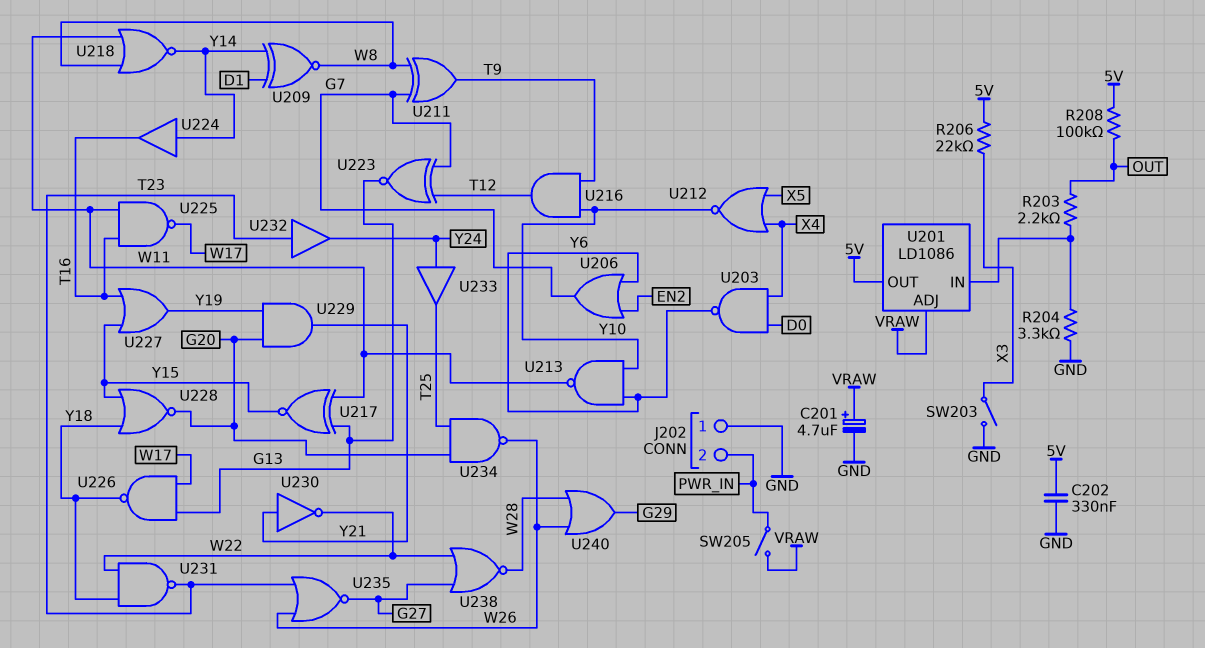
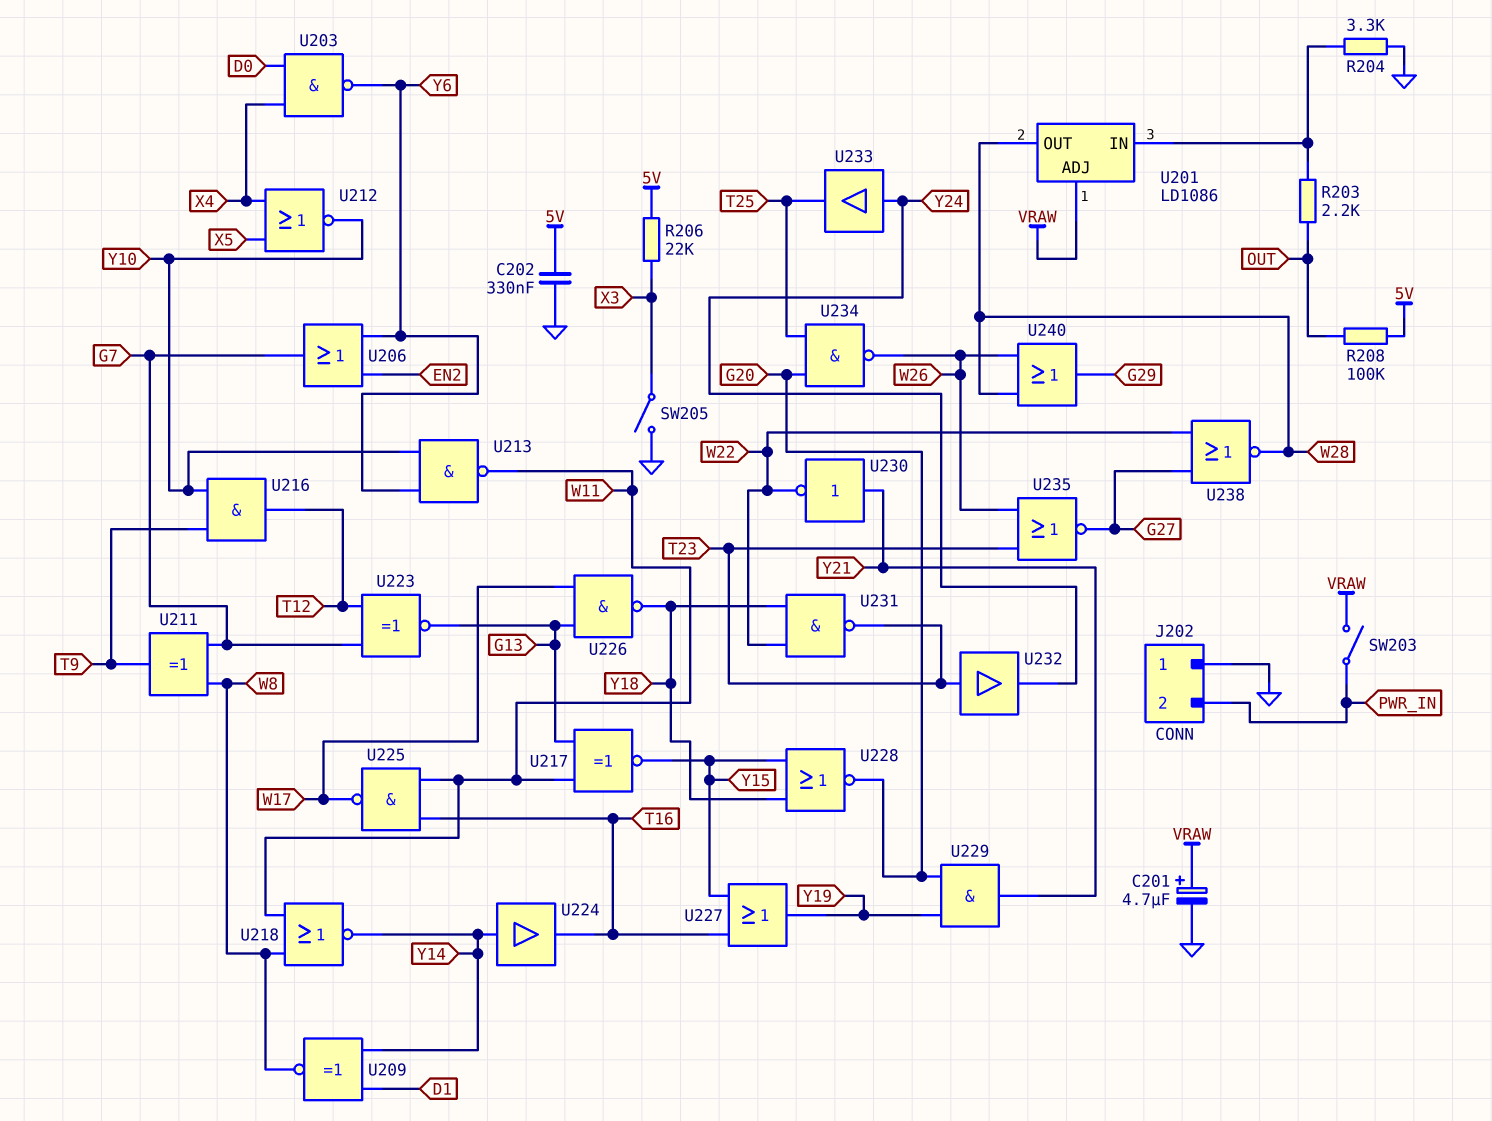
SW203: switch (GND, X3) -> switch (PWR_IN, VRAW)
SW205: switch (PWR_IN, VRAW) -> switch (GND, X3)
U201 pin OUT: 5V -> W28

